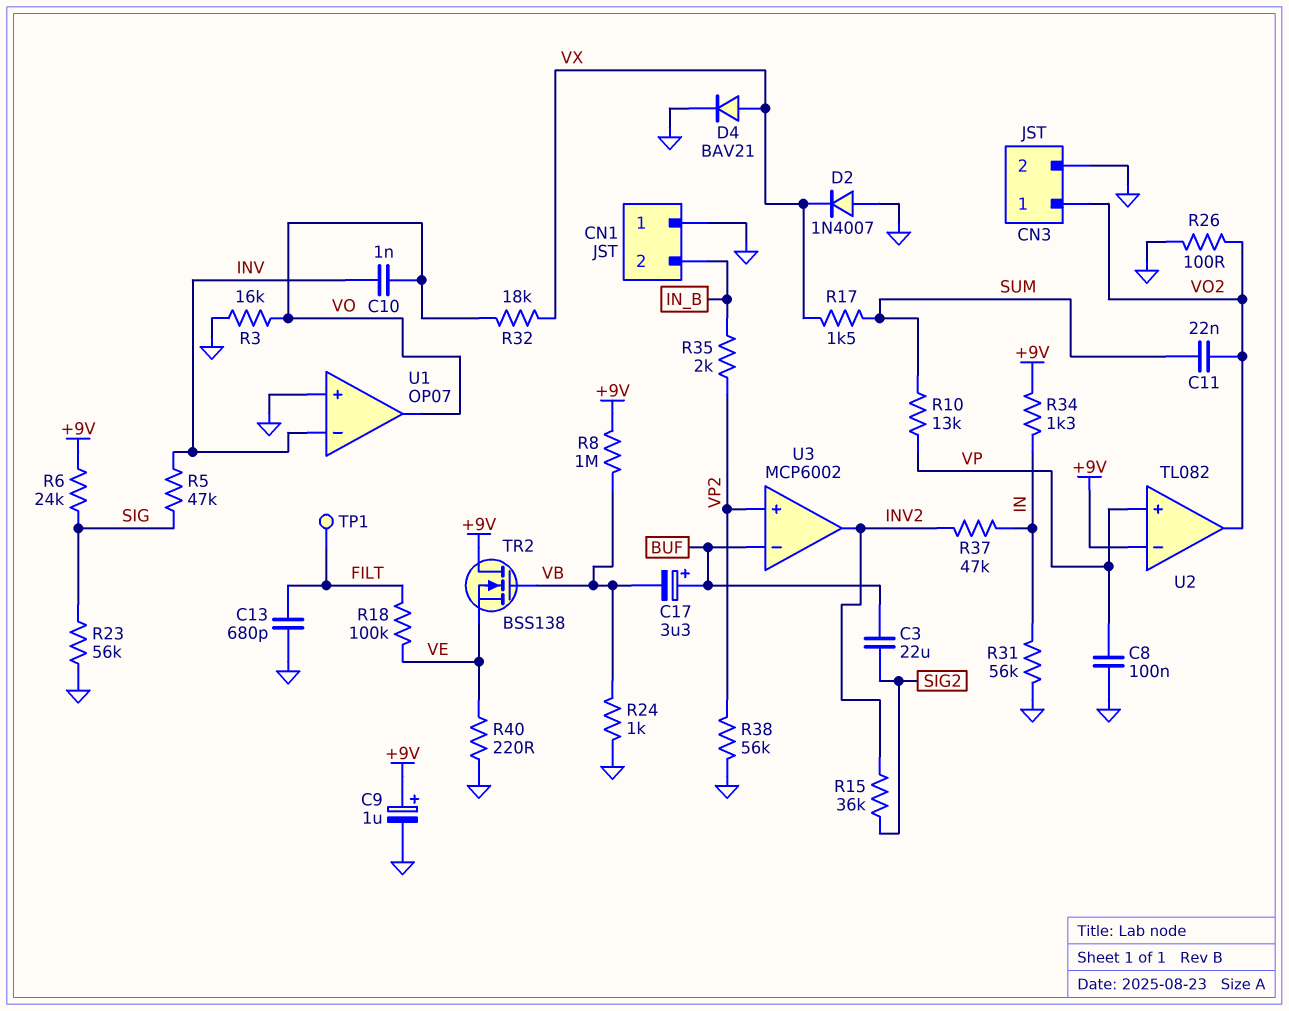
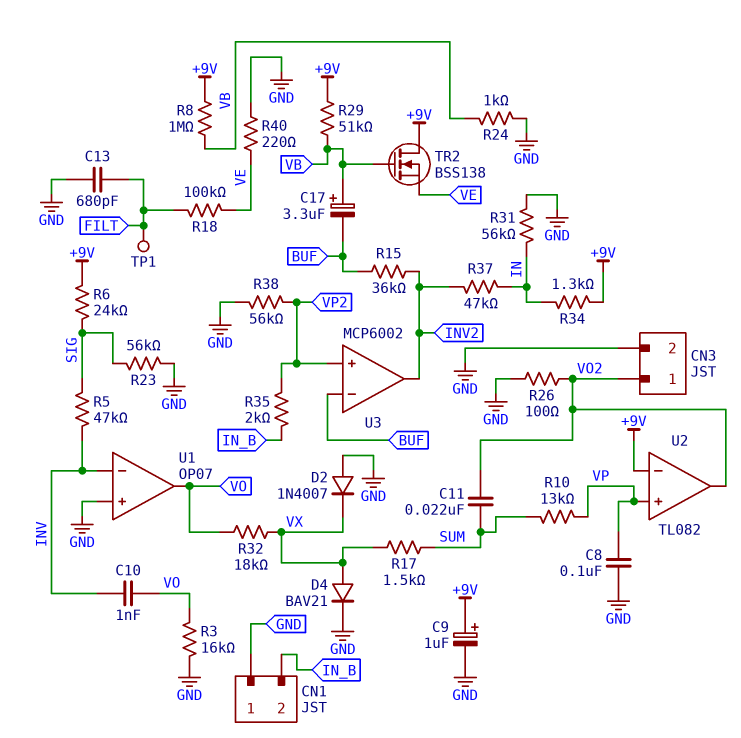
C3: 22uF (BUF, SIG2) -> none
C17: 3.3uF (plus BUF, minus VB) -> 3.3uF (plus VB, minus BUF)
R15: 36k (INV2, SIG2) -> 36k (BUF, INV2)
R29: none -> 51k (+9V, VB)

